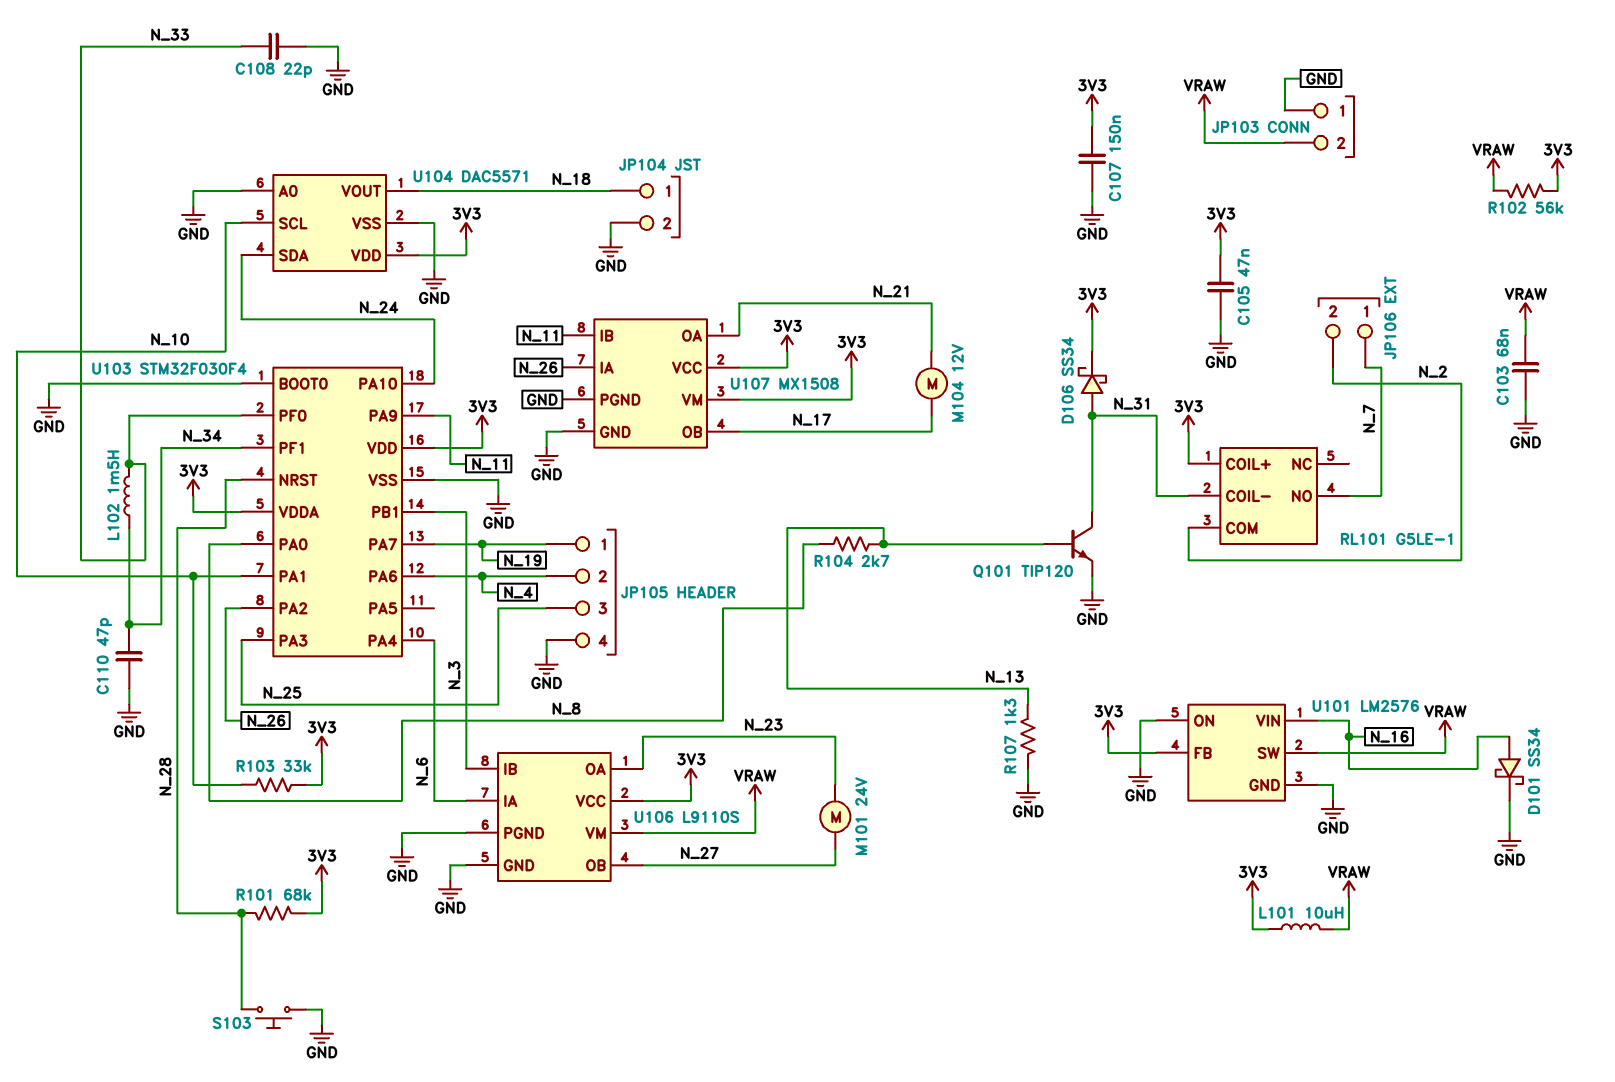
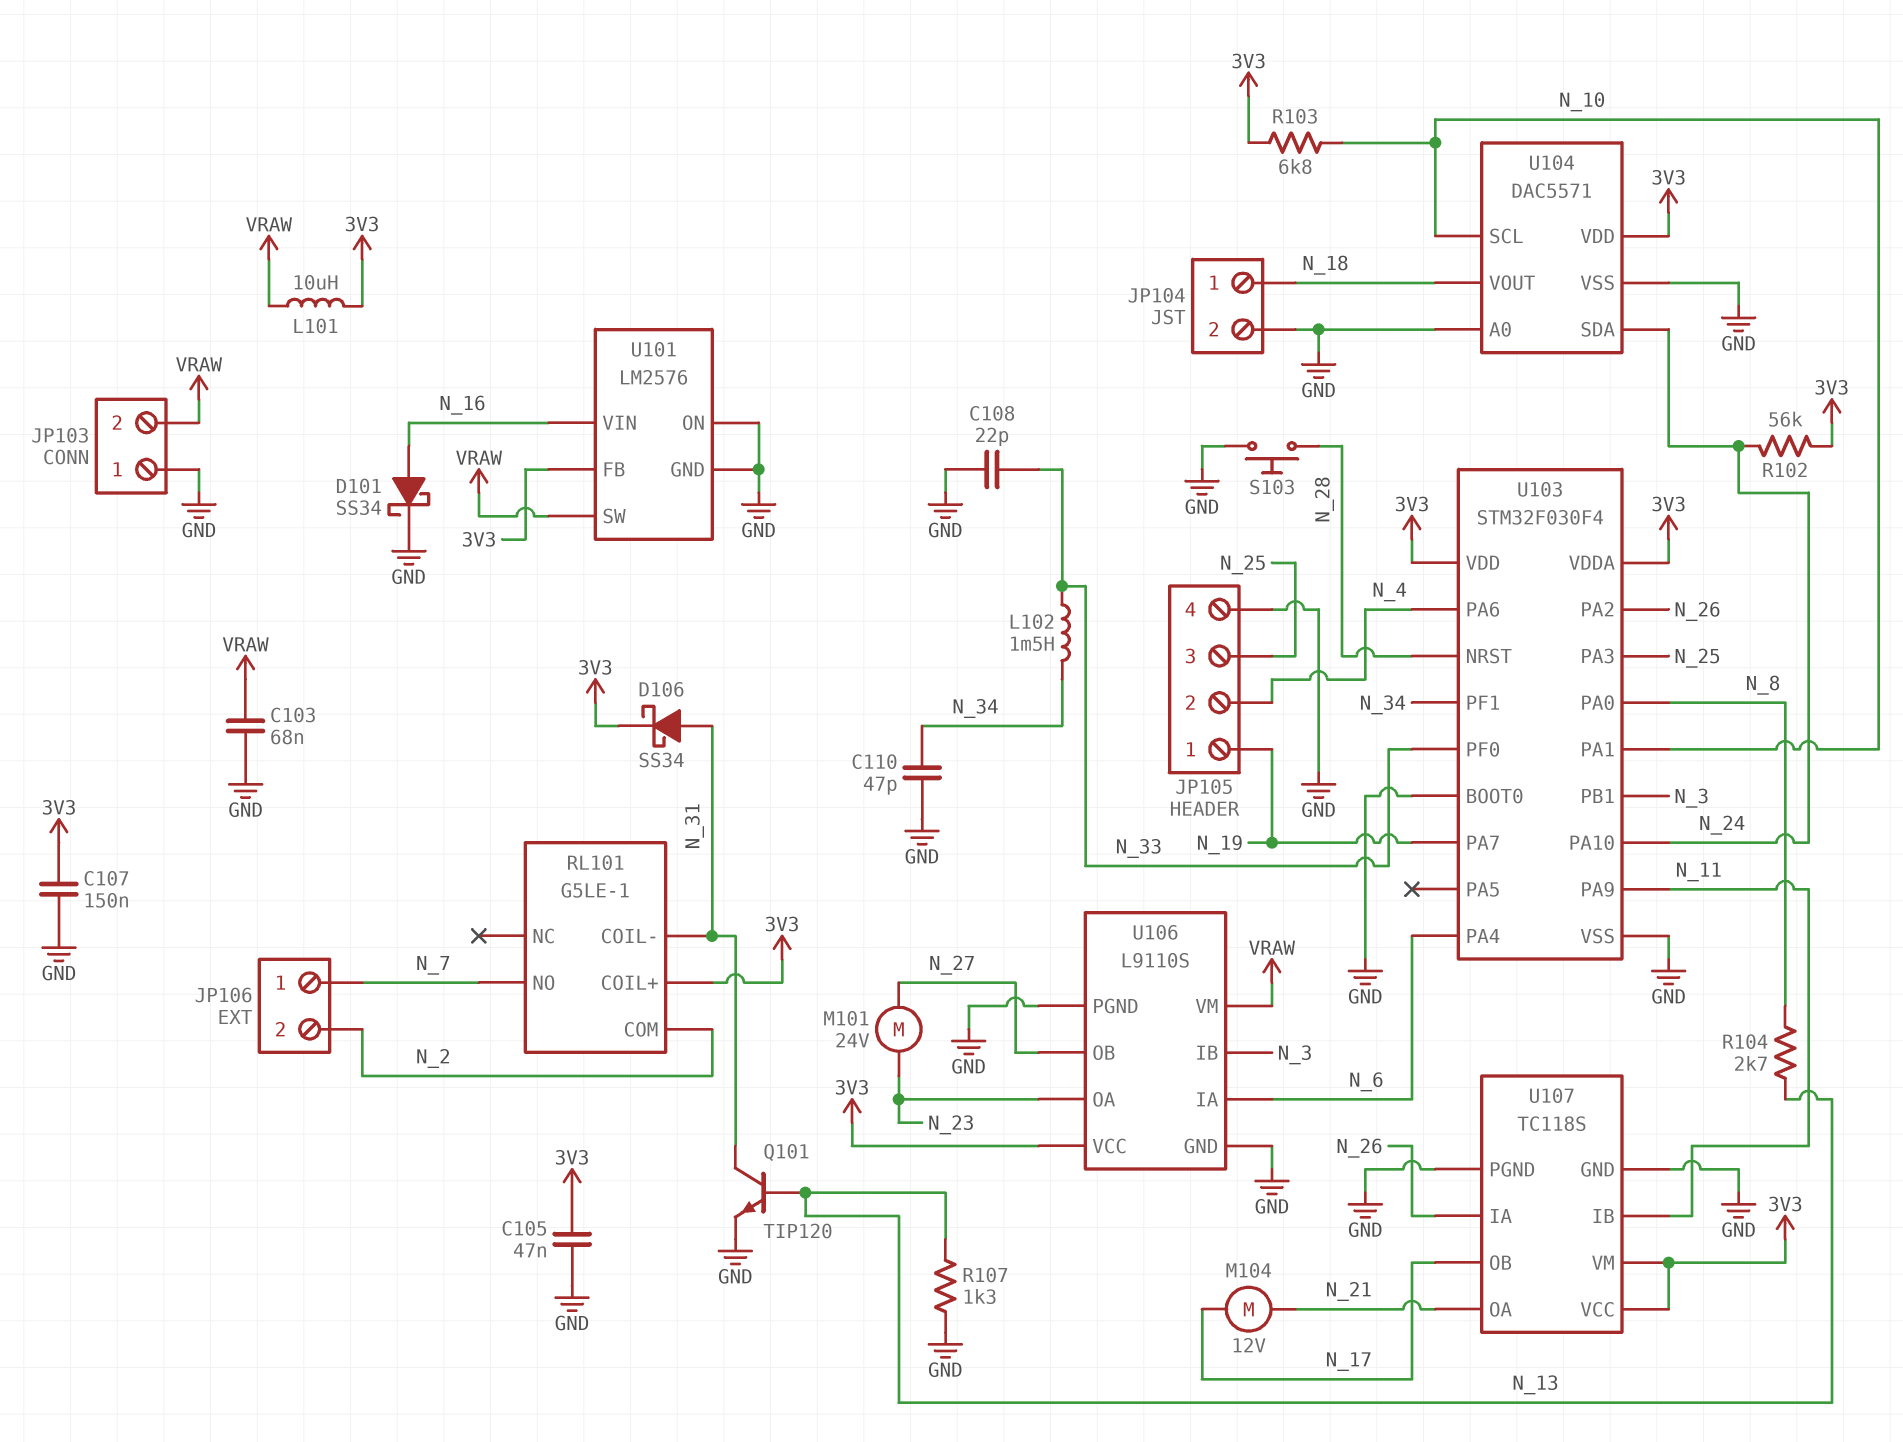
R101: 68k (3V3, N_28) -> none
R102: 56k (3V3, VRAW) -> 56k (3V3, N_24)
R103: 33k (3V3, N_10) -> 6.8k (3V3, N_10)
U107: MX1508 -> TC118S

